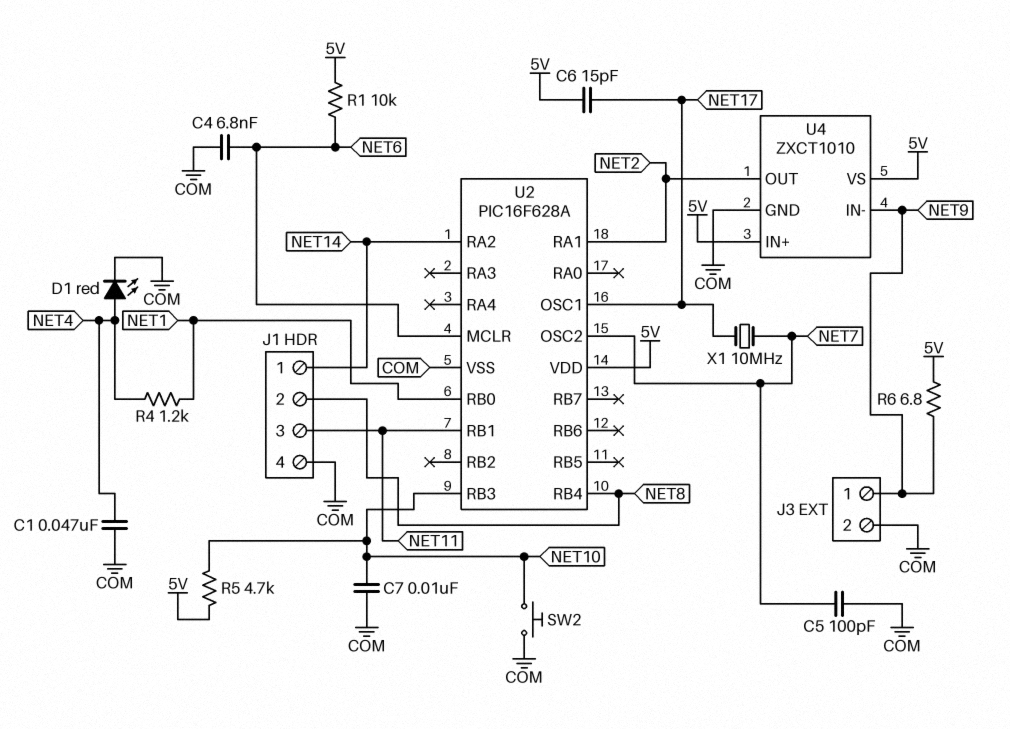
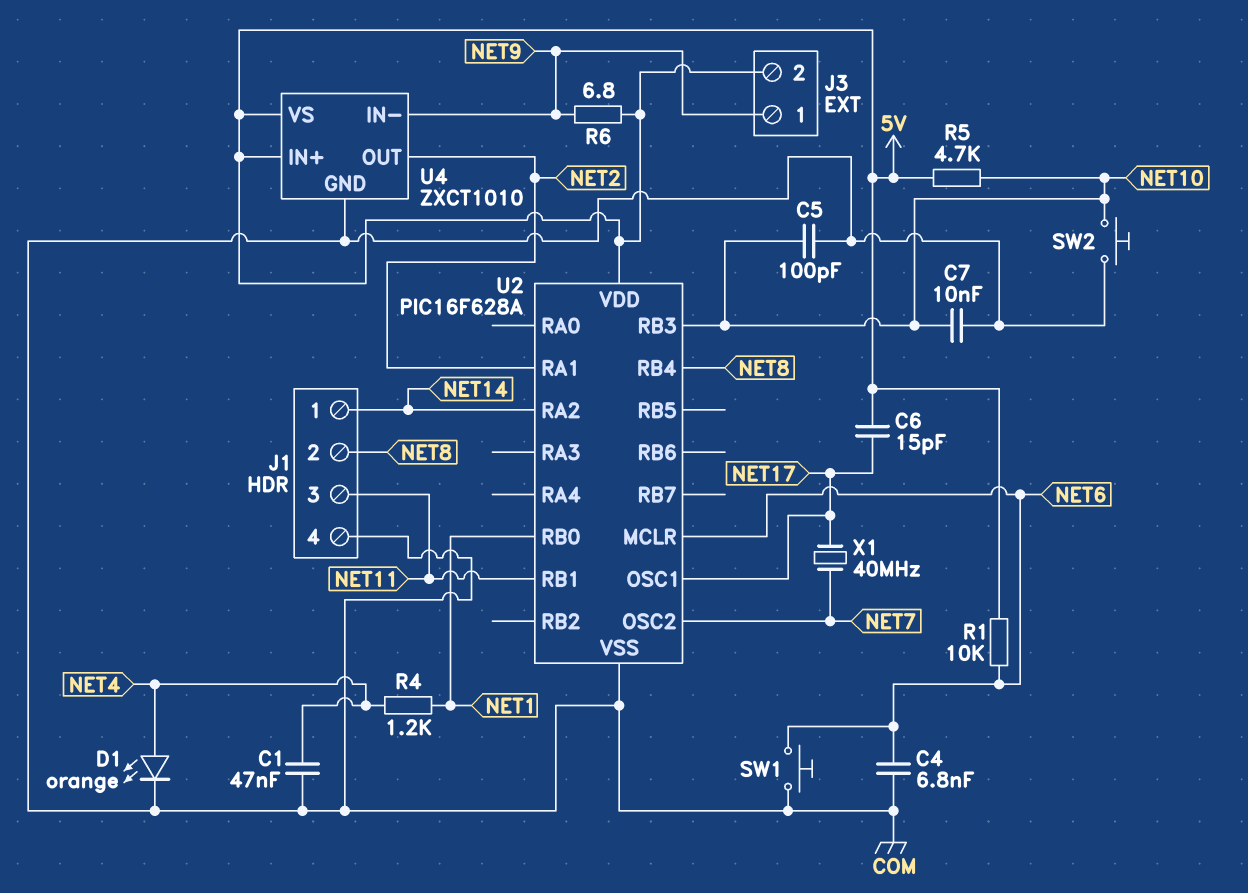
C5: 100pF (COM, NET7) -> 100pF (COM, NET10)
D1: LED red (A NET4, K COM) -> LED orange (A NET4, K COM)
J3 pin 2: COM -> 5V
SW1: none -> button (COM, NET6)
X1: 10MHz (NET7, NET17) -> 40MHz (NET7, NET17)

